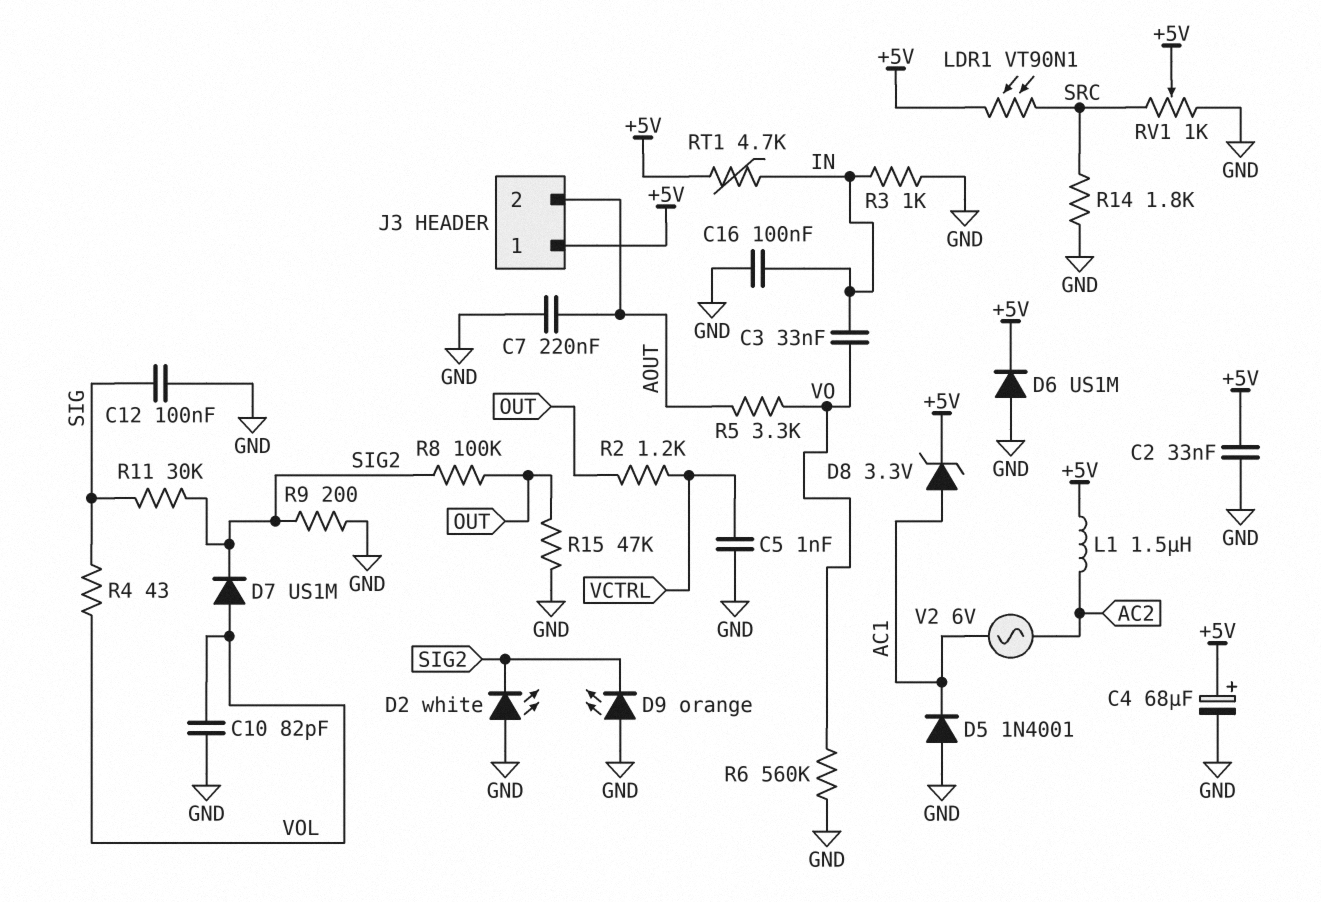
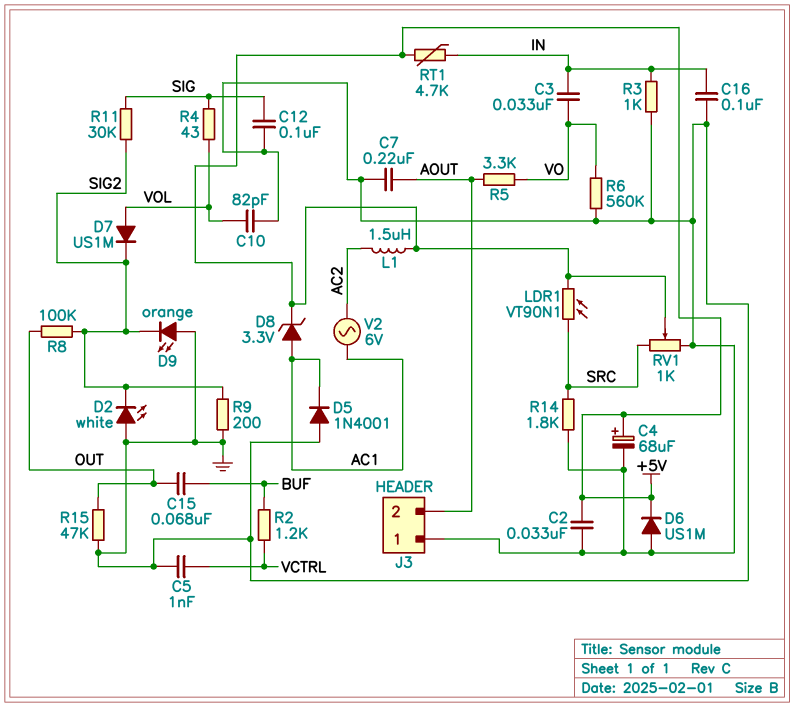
C15: none -> 68nF (BUF, OUT)
J3 pin 1: +5V -> GND
R2: 1.2k (OUT, VCTRL) -> 1.2k (BUF, VCTRL)

